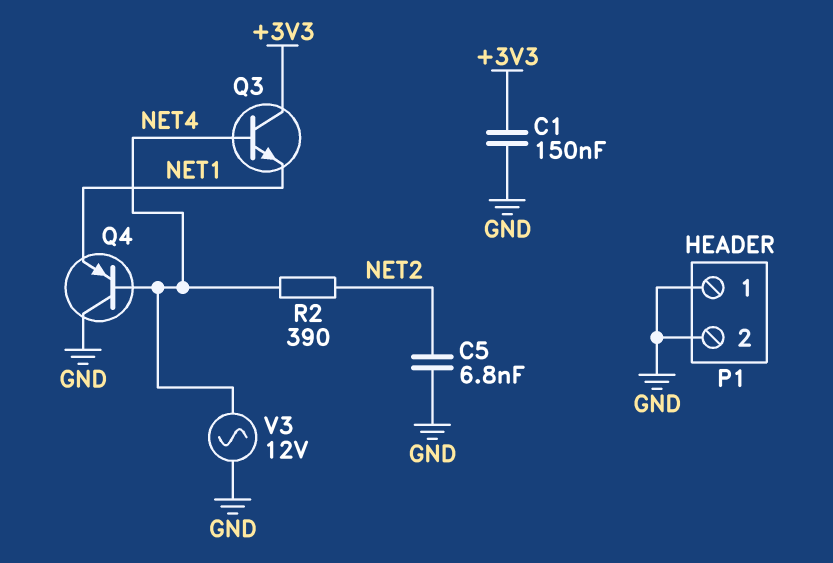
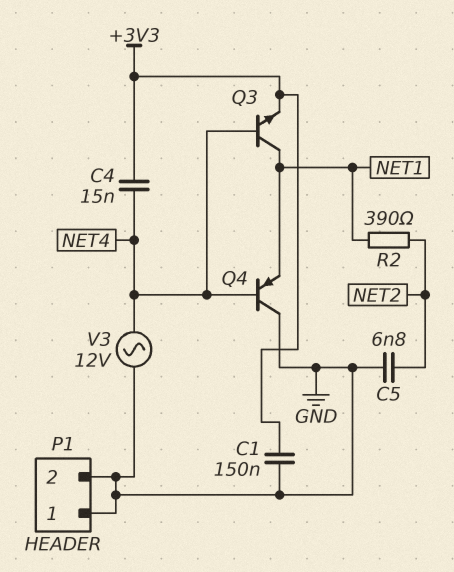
C4: none -> 15nF (+3V3, NET4)
Q3: NPN (B NET4, C +3V3, E NET1) -> NPN (B NET4, C NET1, E +3V3)
R2: 390 (NET2, NET4) -> 390 (NET1, NET2)

